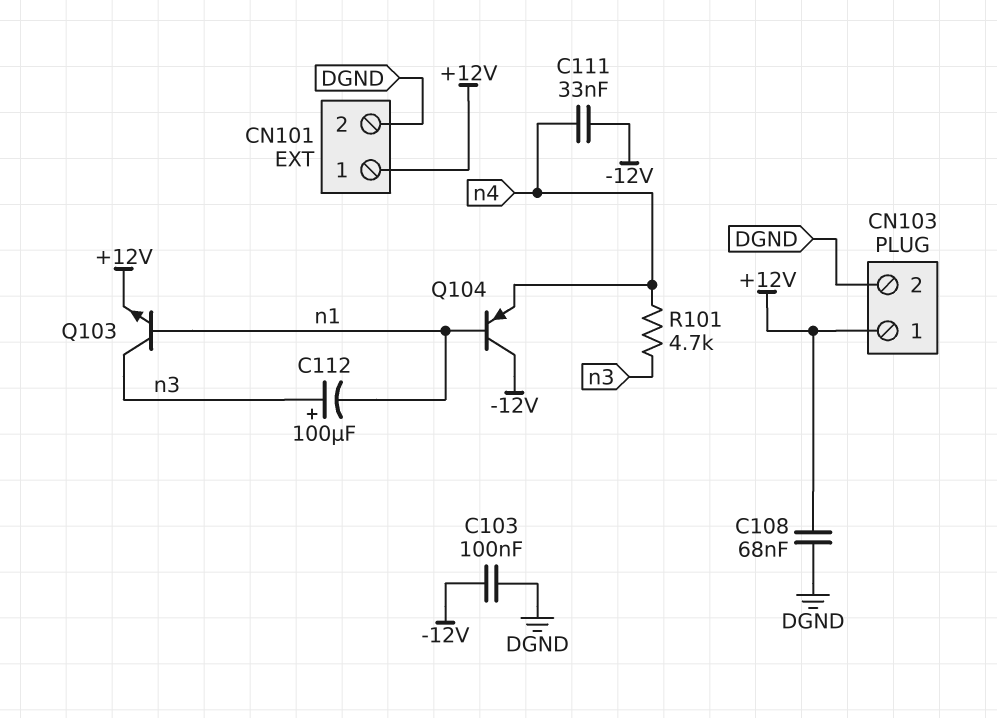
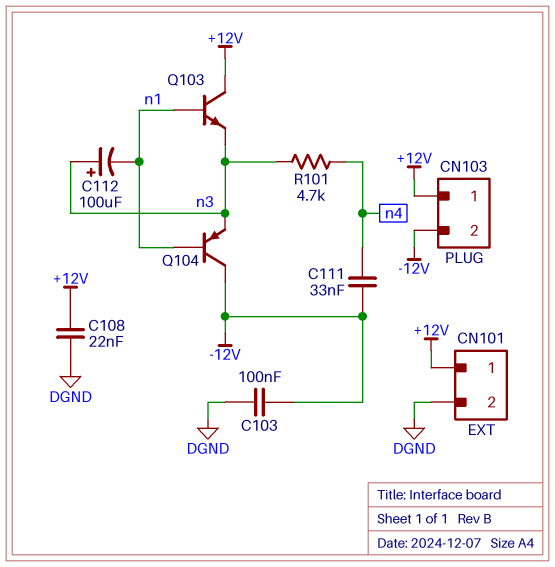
C108: 68nF (+12V, DGND) -> 22nF (+12V, DGND)
CN103 pin 2: DGND -> -12V
Q103: NPN (B n1, C n3, E +12V) -> NPN (B n1, C +12V, E n3)
Q104: PNP (B n1, C -12V, E n4) -> PNP (B n1, C -12V, E n3)

